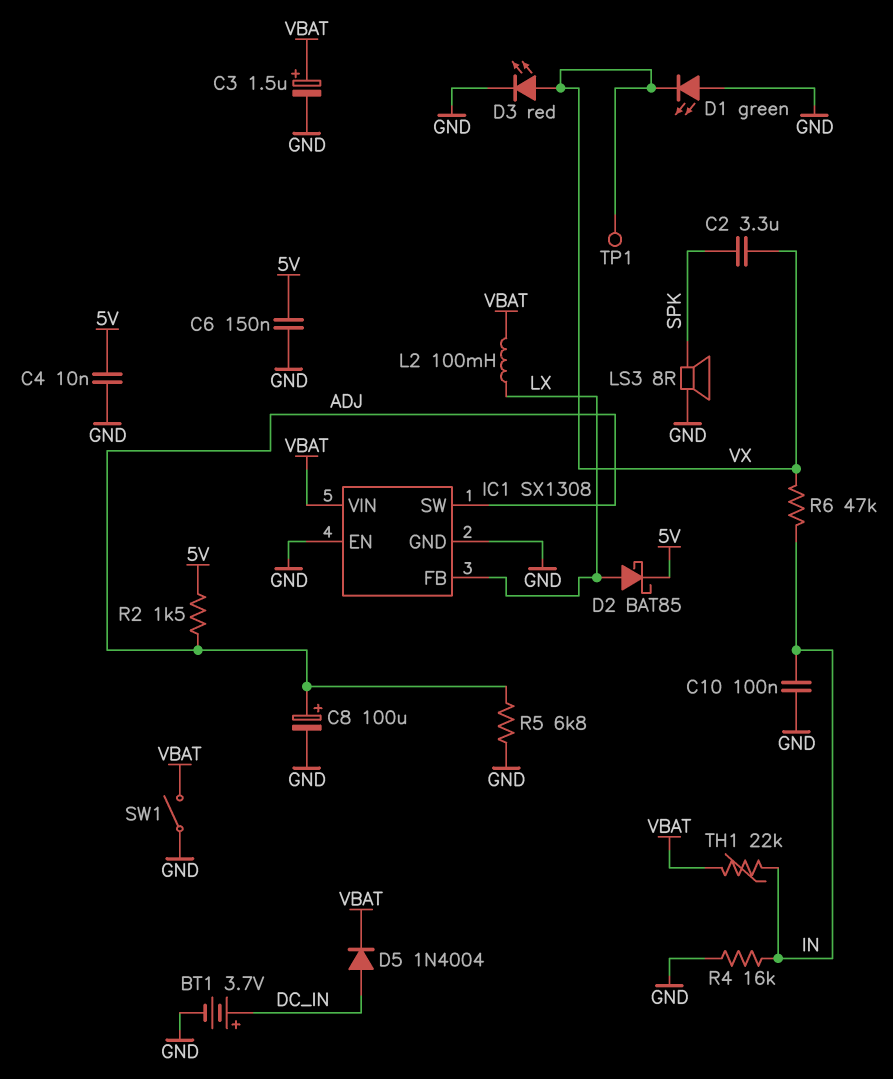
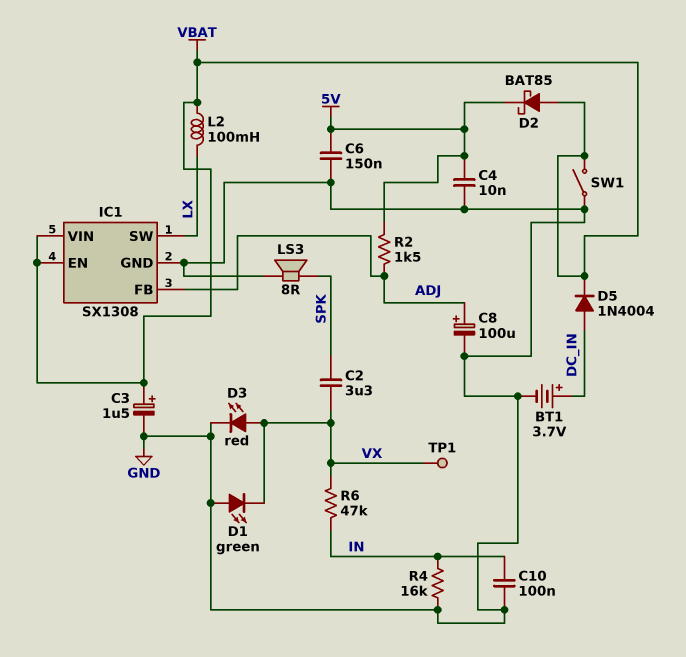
D2: schottky BAT85 (A LX, K 5V) -> schottky BAT85 (A VBAT, K 5V)
IC1 pin EN: GND -> VBAT
IC1 pin FB: LX -> ADJ
IC1 pin SW: ADJ -> LX
R5: 6.8k (ADJ, GND) -> none
TH1: 22k (IN, VBAT) -> none

